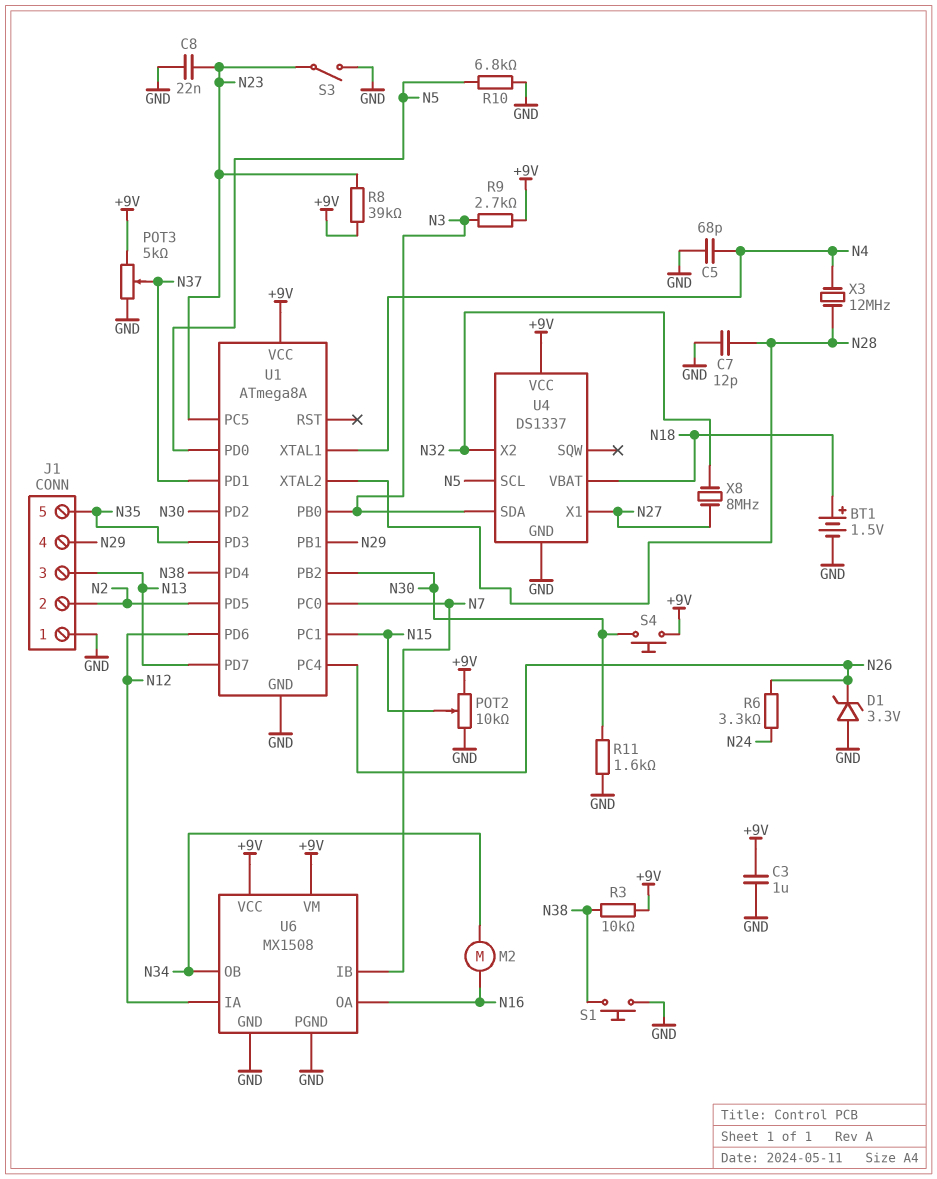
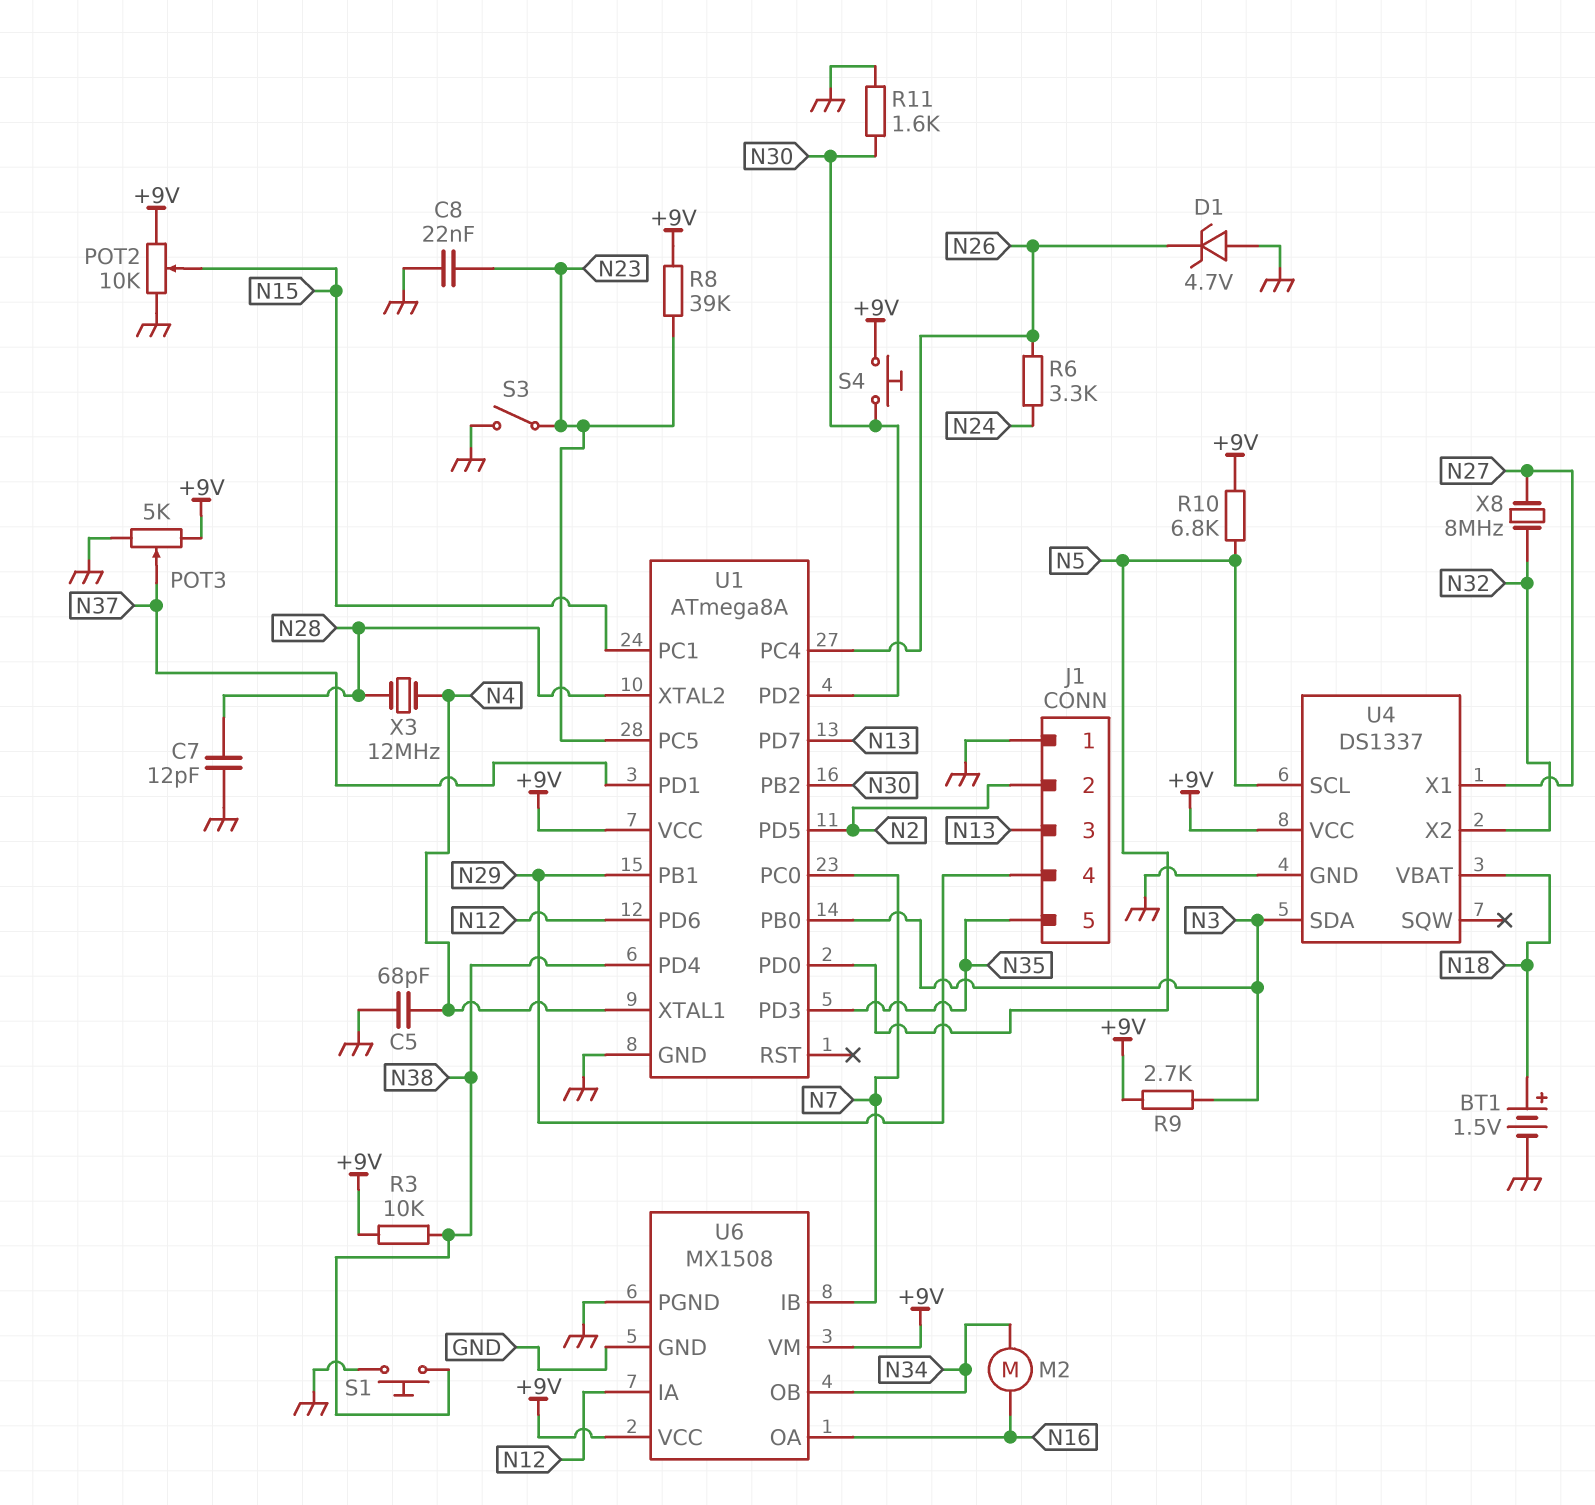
C3: 1uF (+9V, GND) -> none
D1: zener 3.3V (A GND, K N26) -> zener 4.7V (A GND, K N26)
R10: 6.8k (GND, N5) -> 6.8k (+9V, N5)

